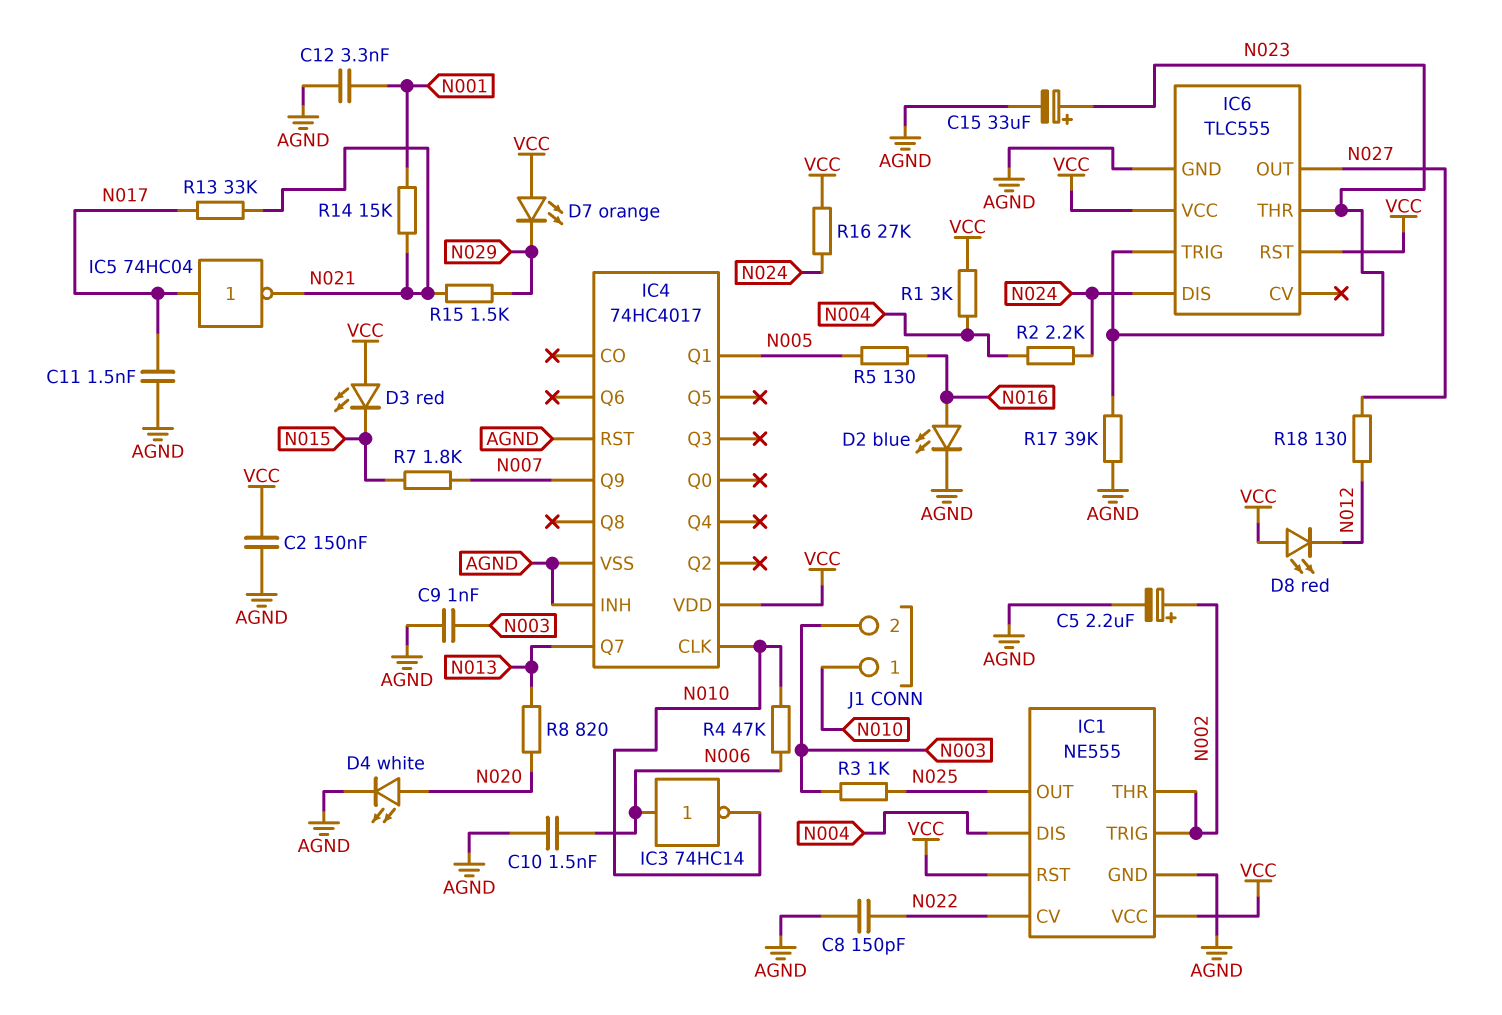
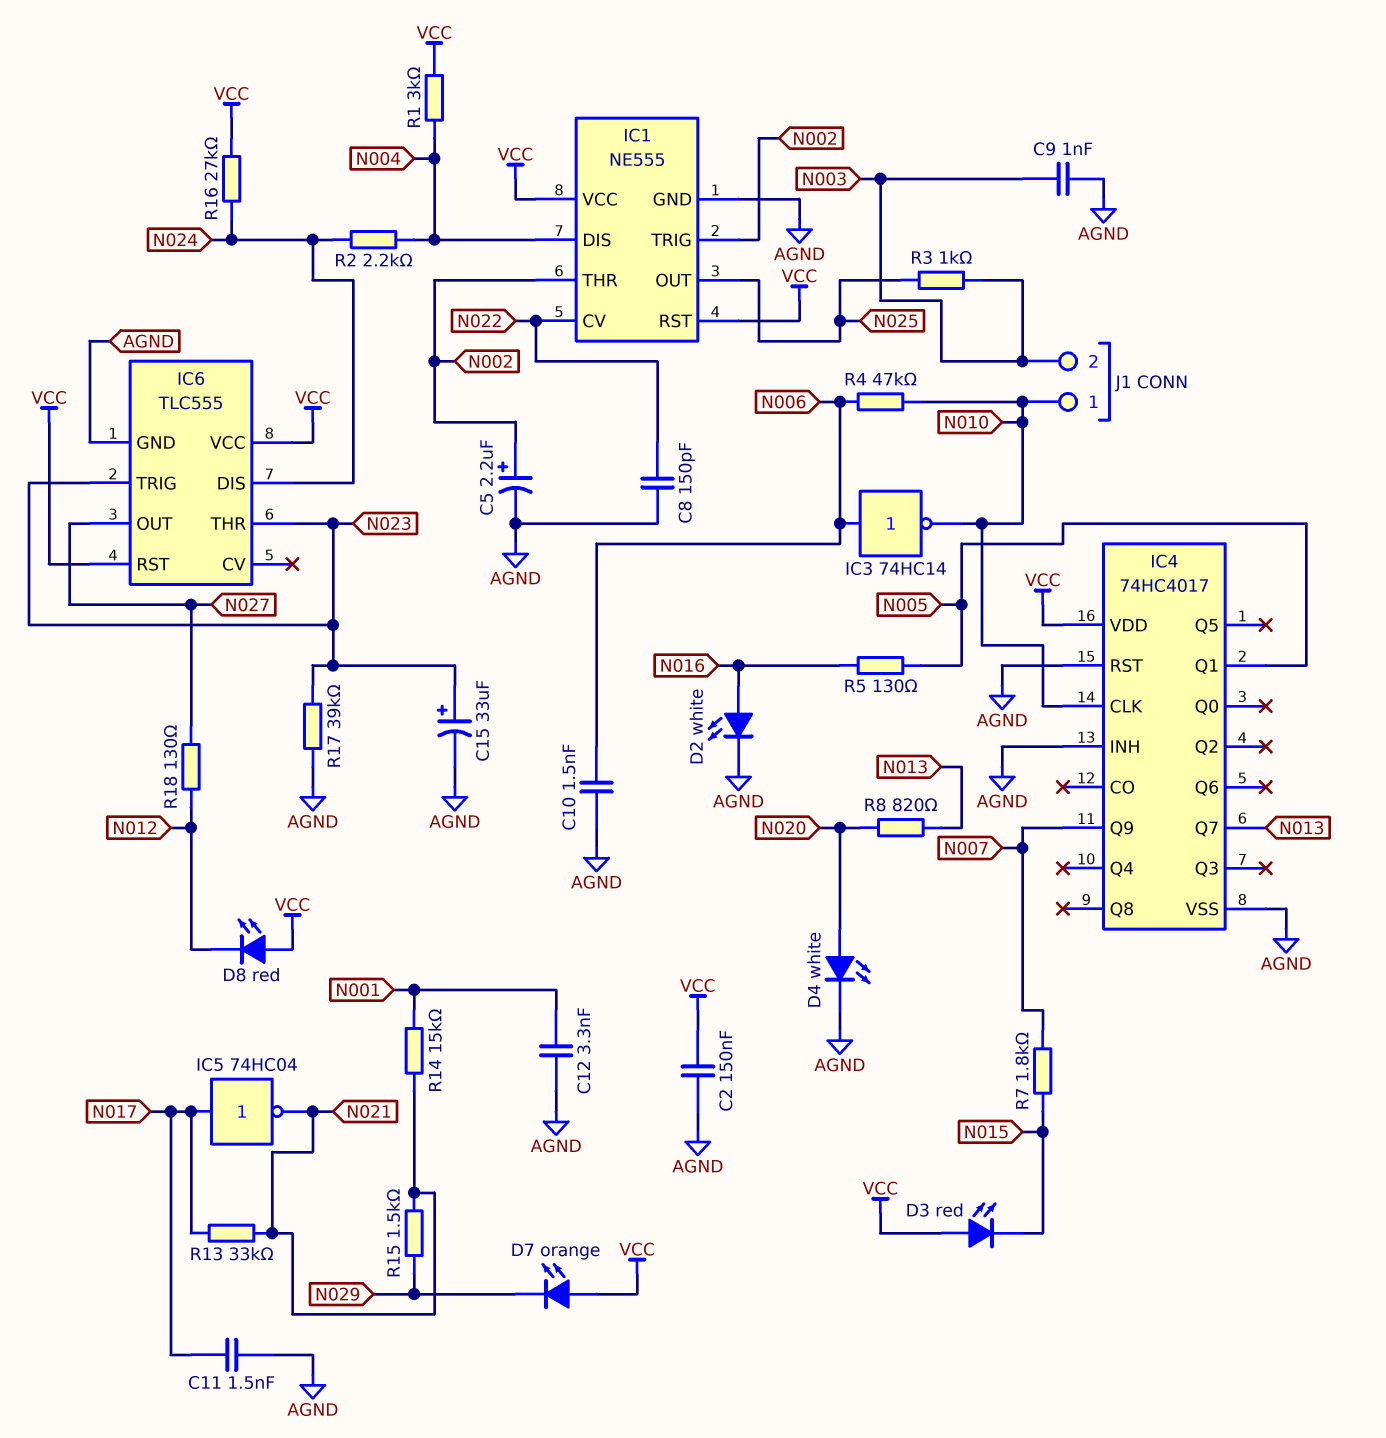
D2: LED blue (A N016, K AGND) -> LED white (A N016, K AGND)

